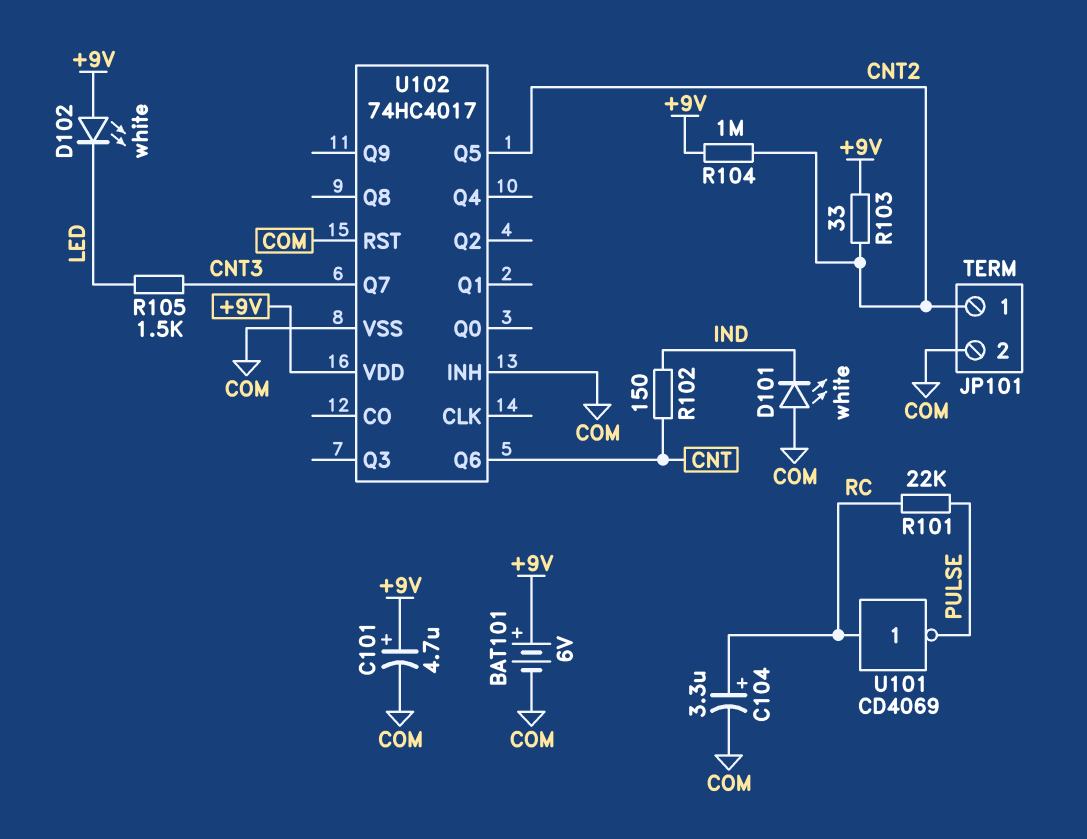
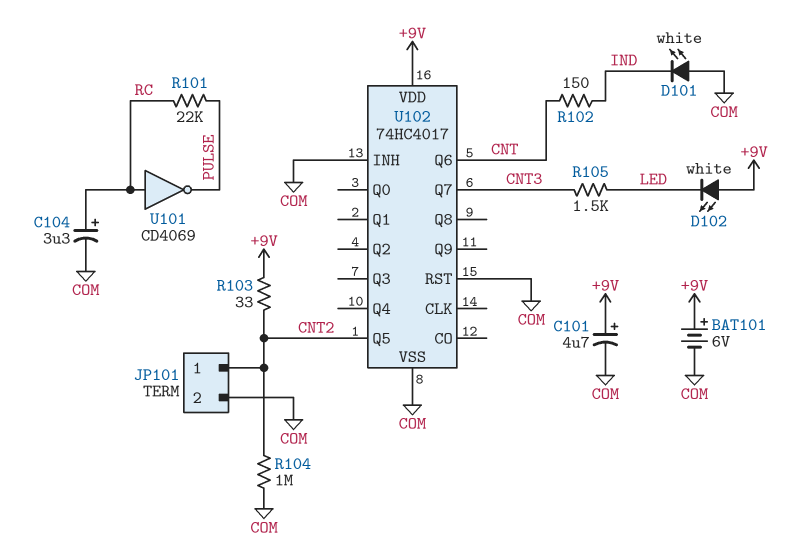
R104: 1M (+9V, CNT2) -> 1M (CNT2, COM)

